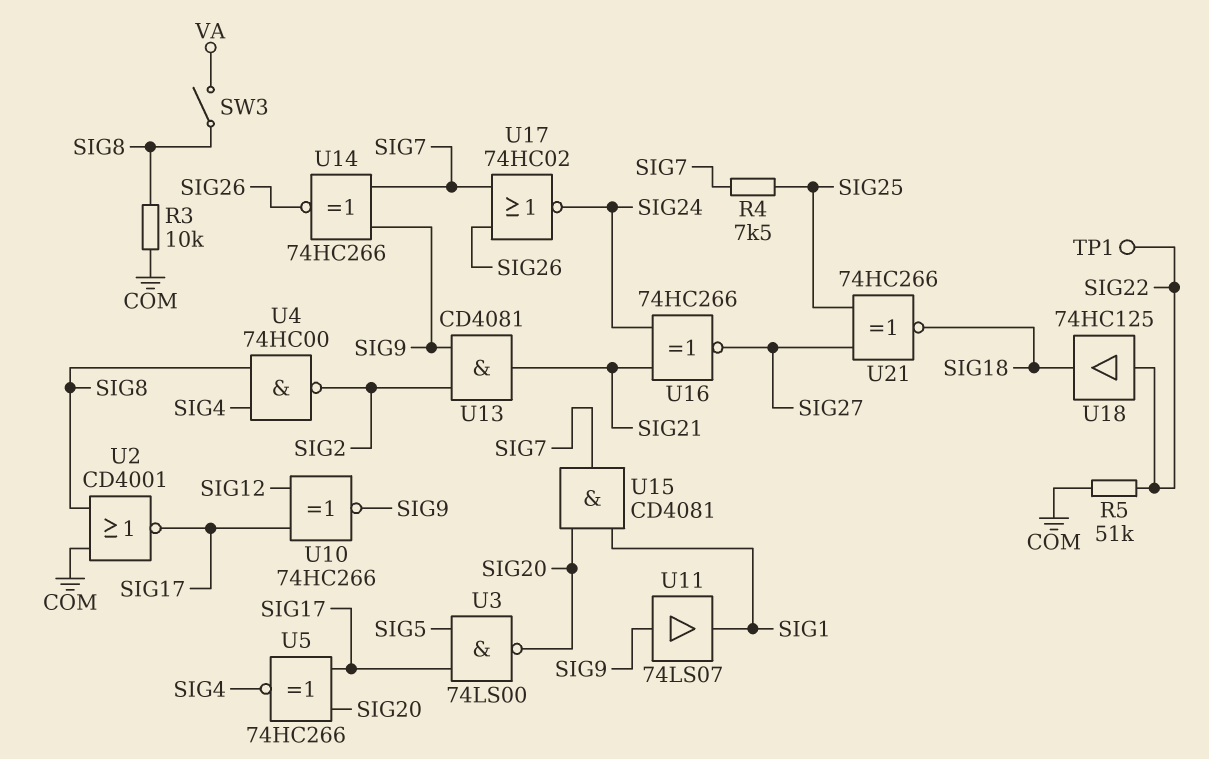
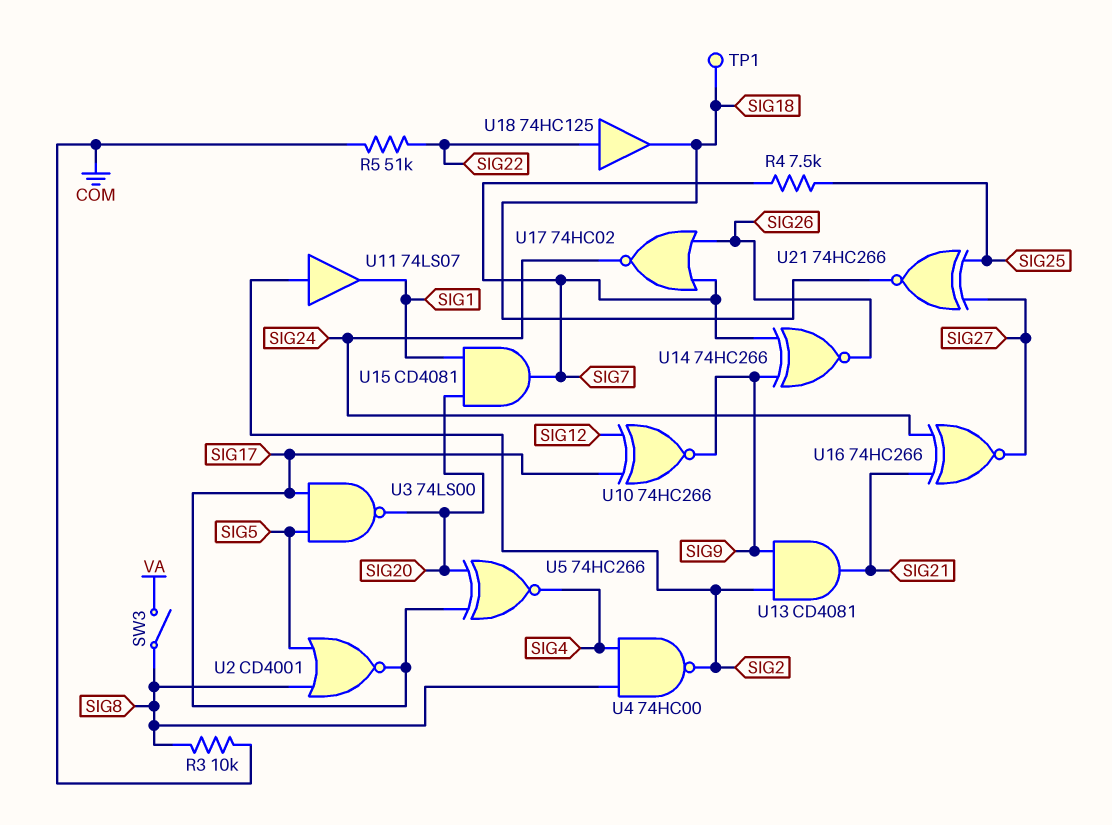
TP1: test point (SIG22) -> test point (SIG18)
U2: NOR CD4001 (in COM, in SIG8, out SIG17) -> NOR CD4001 (in SIG5, in SIG8, out SIG17)
U11: buffer 74LS07 (in SIG9, out SIG1) -> buffer 74LS07 (in SIG2, out SIG1)

